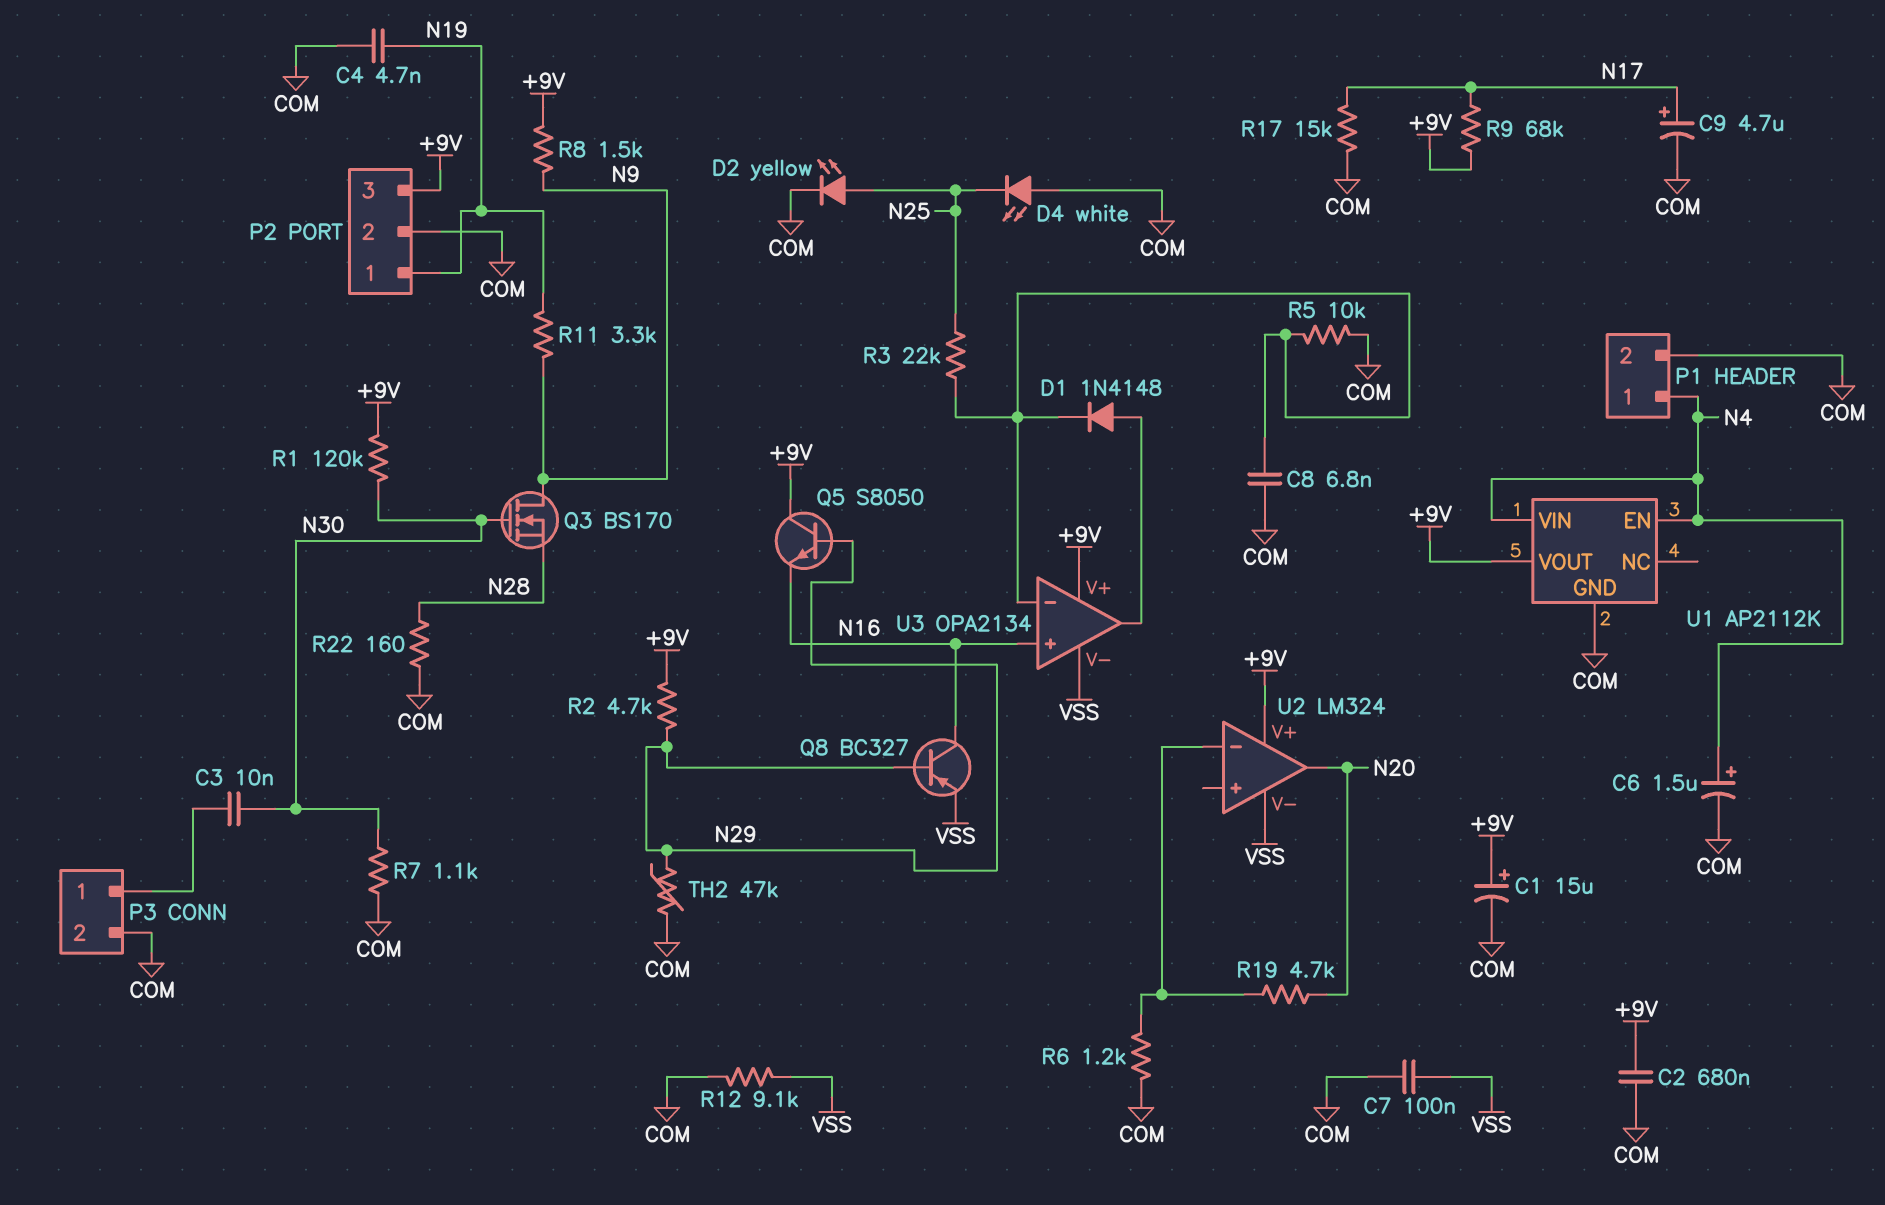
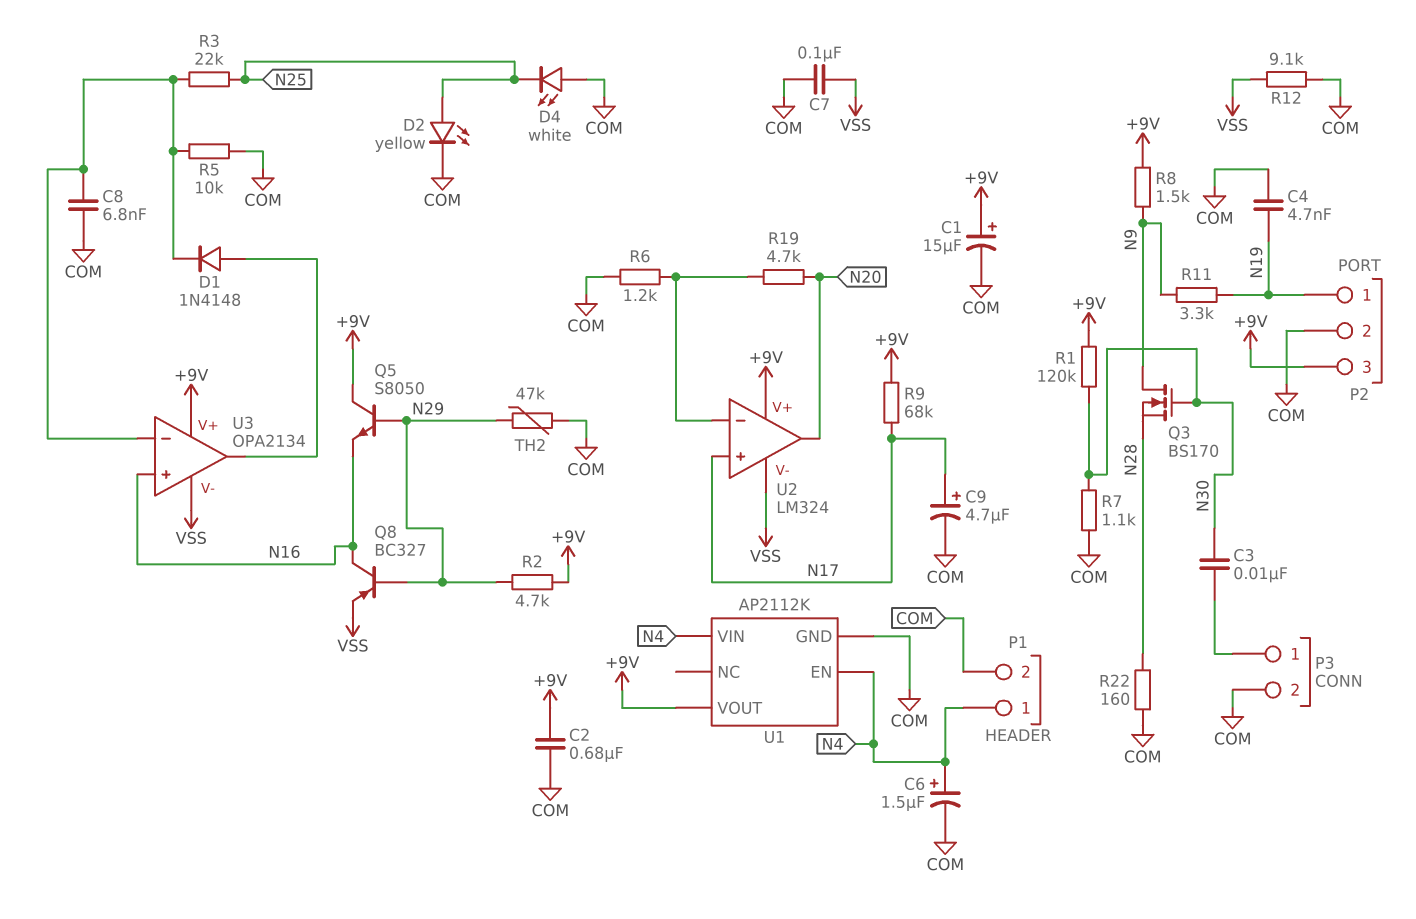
R17: 15k (COM, N17) -> none
U2 pin in+: none -> N17

